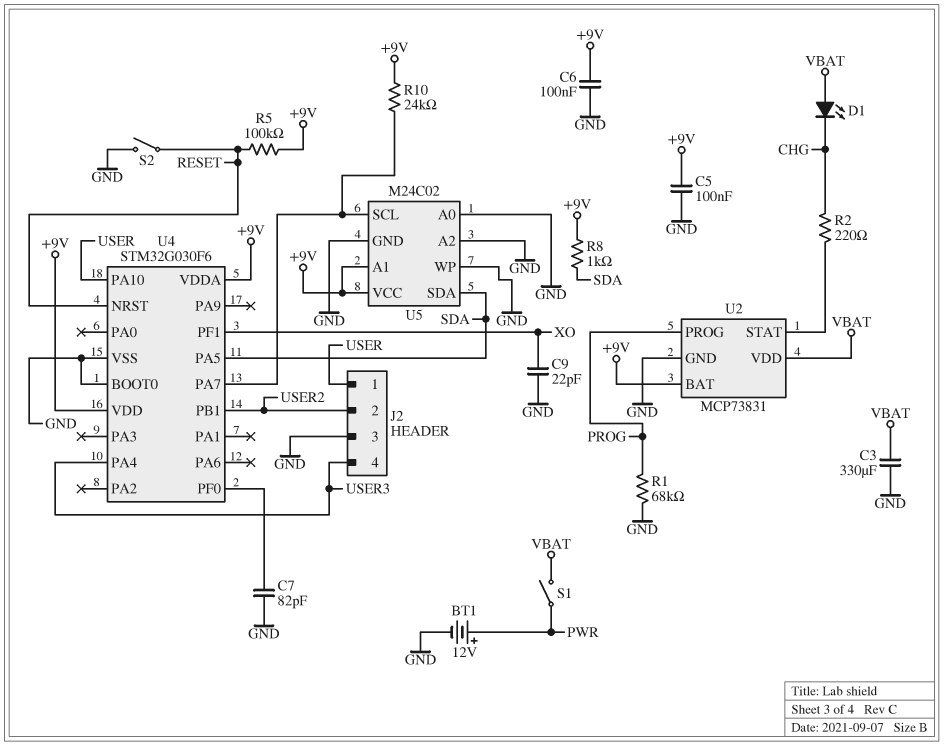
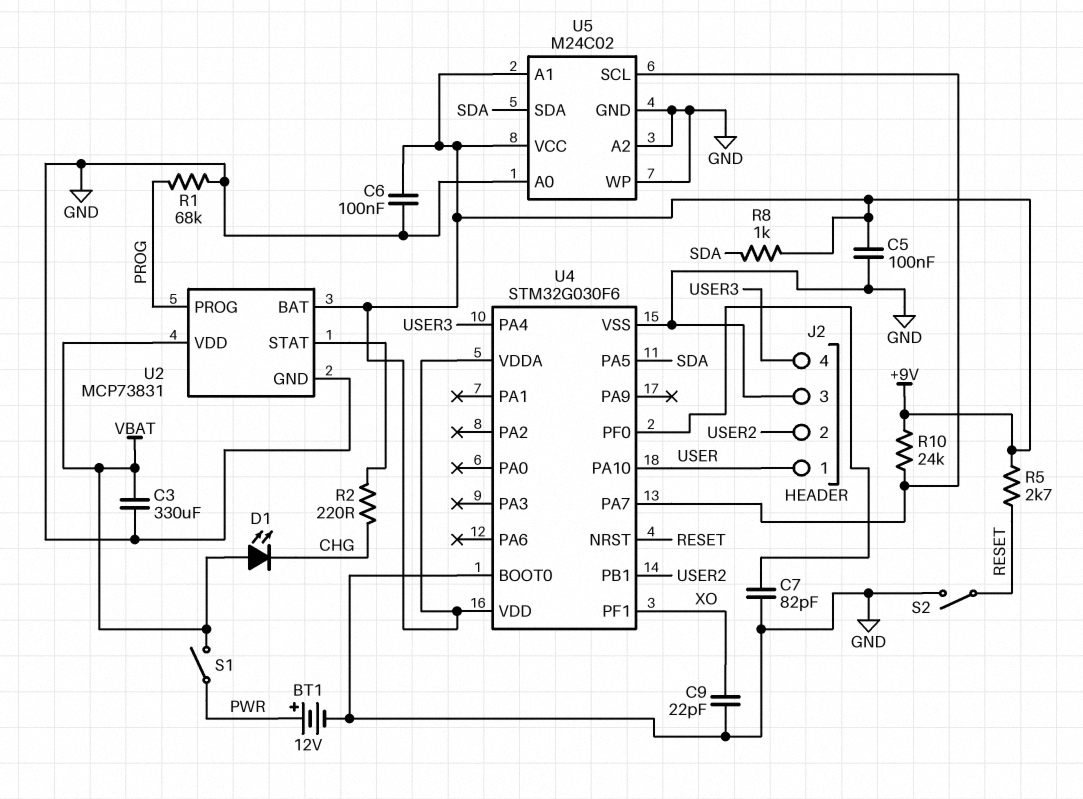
R5: 100k (+9V, RESET) -> 2.7k (+9V, RESET)

